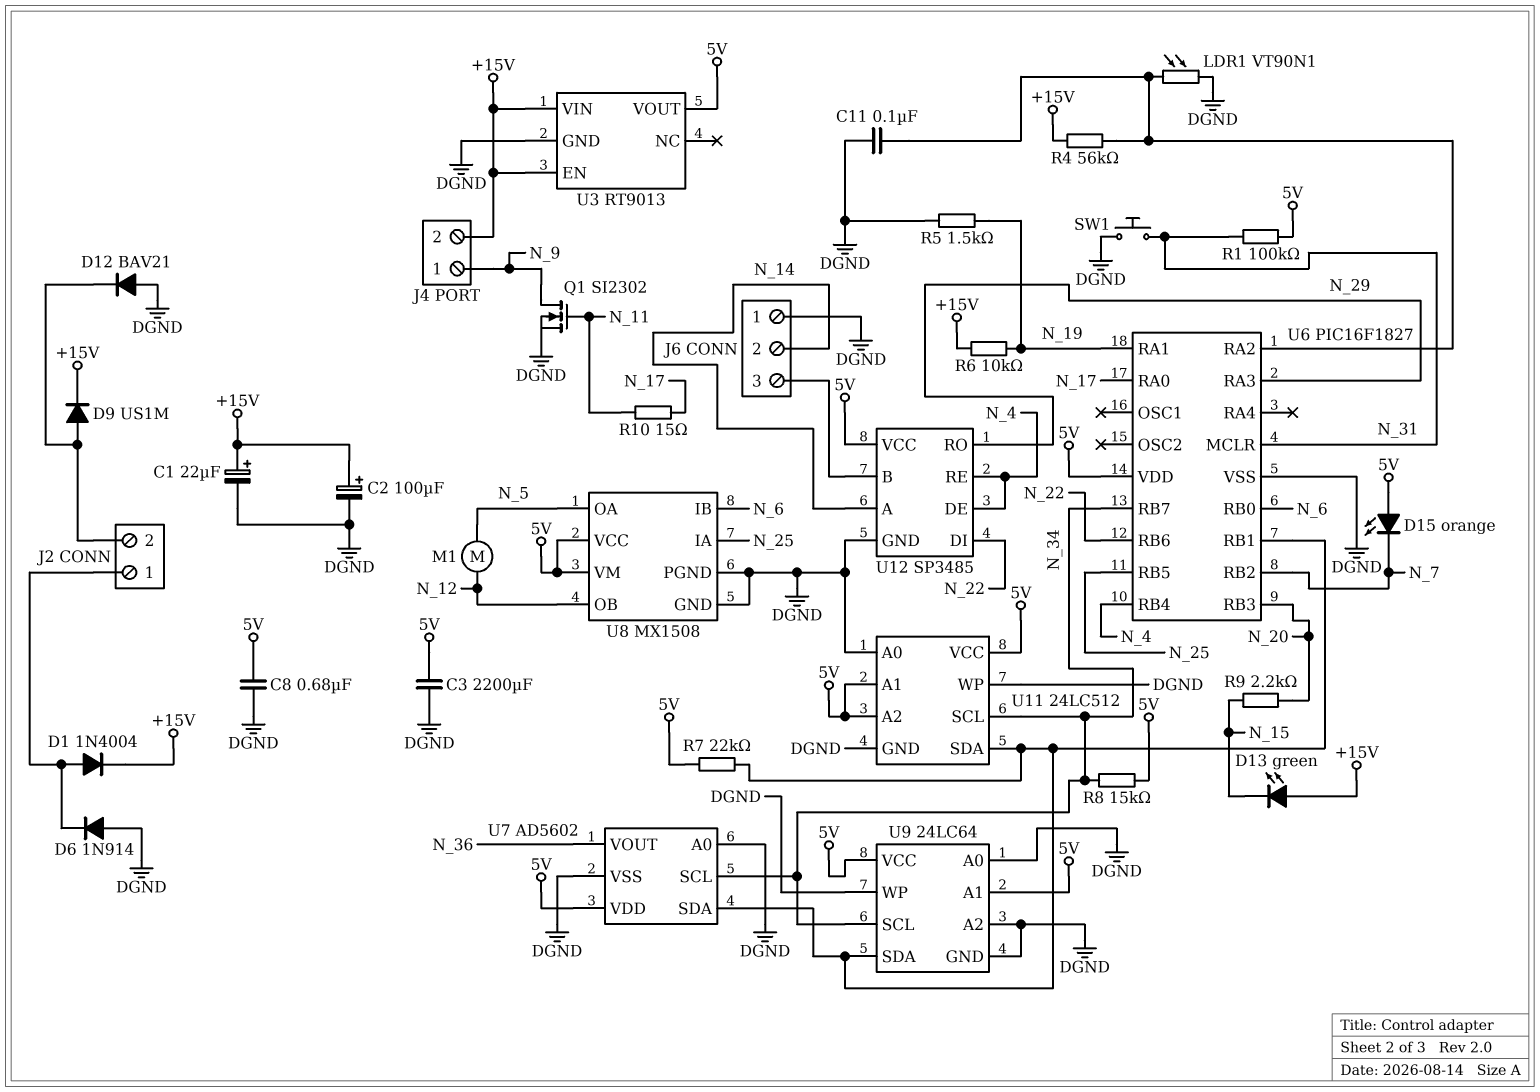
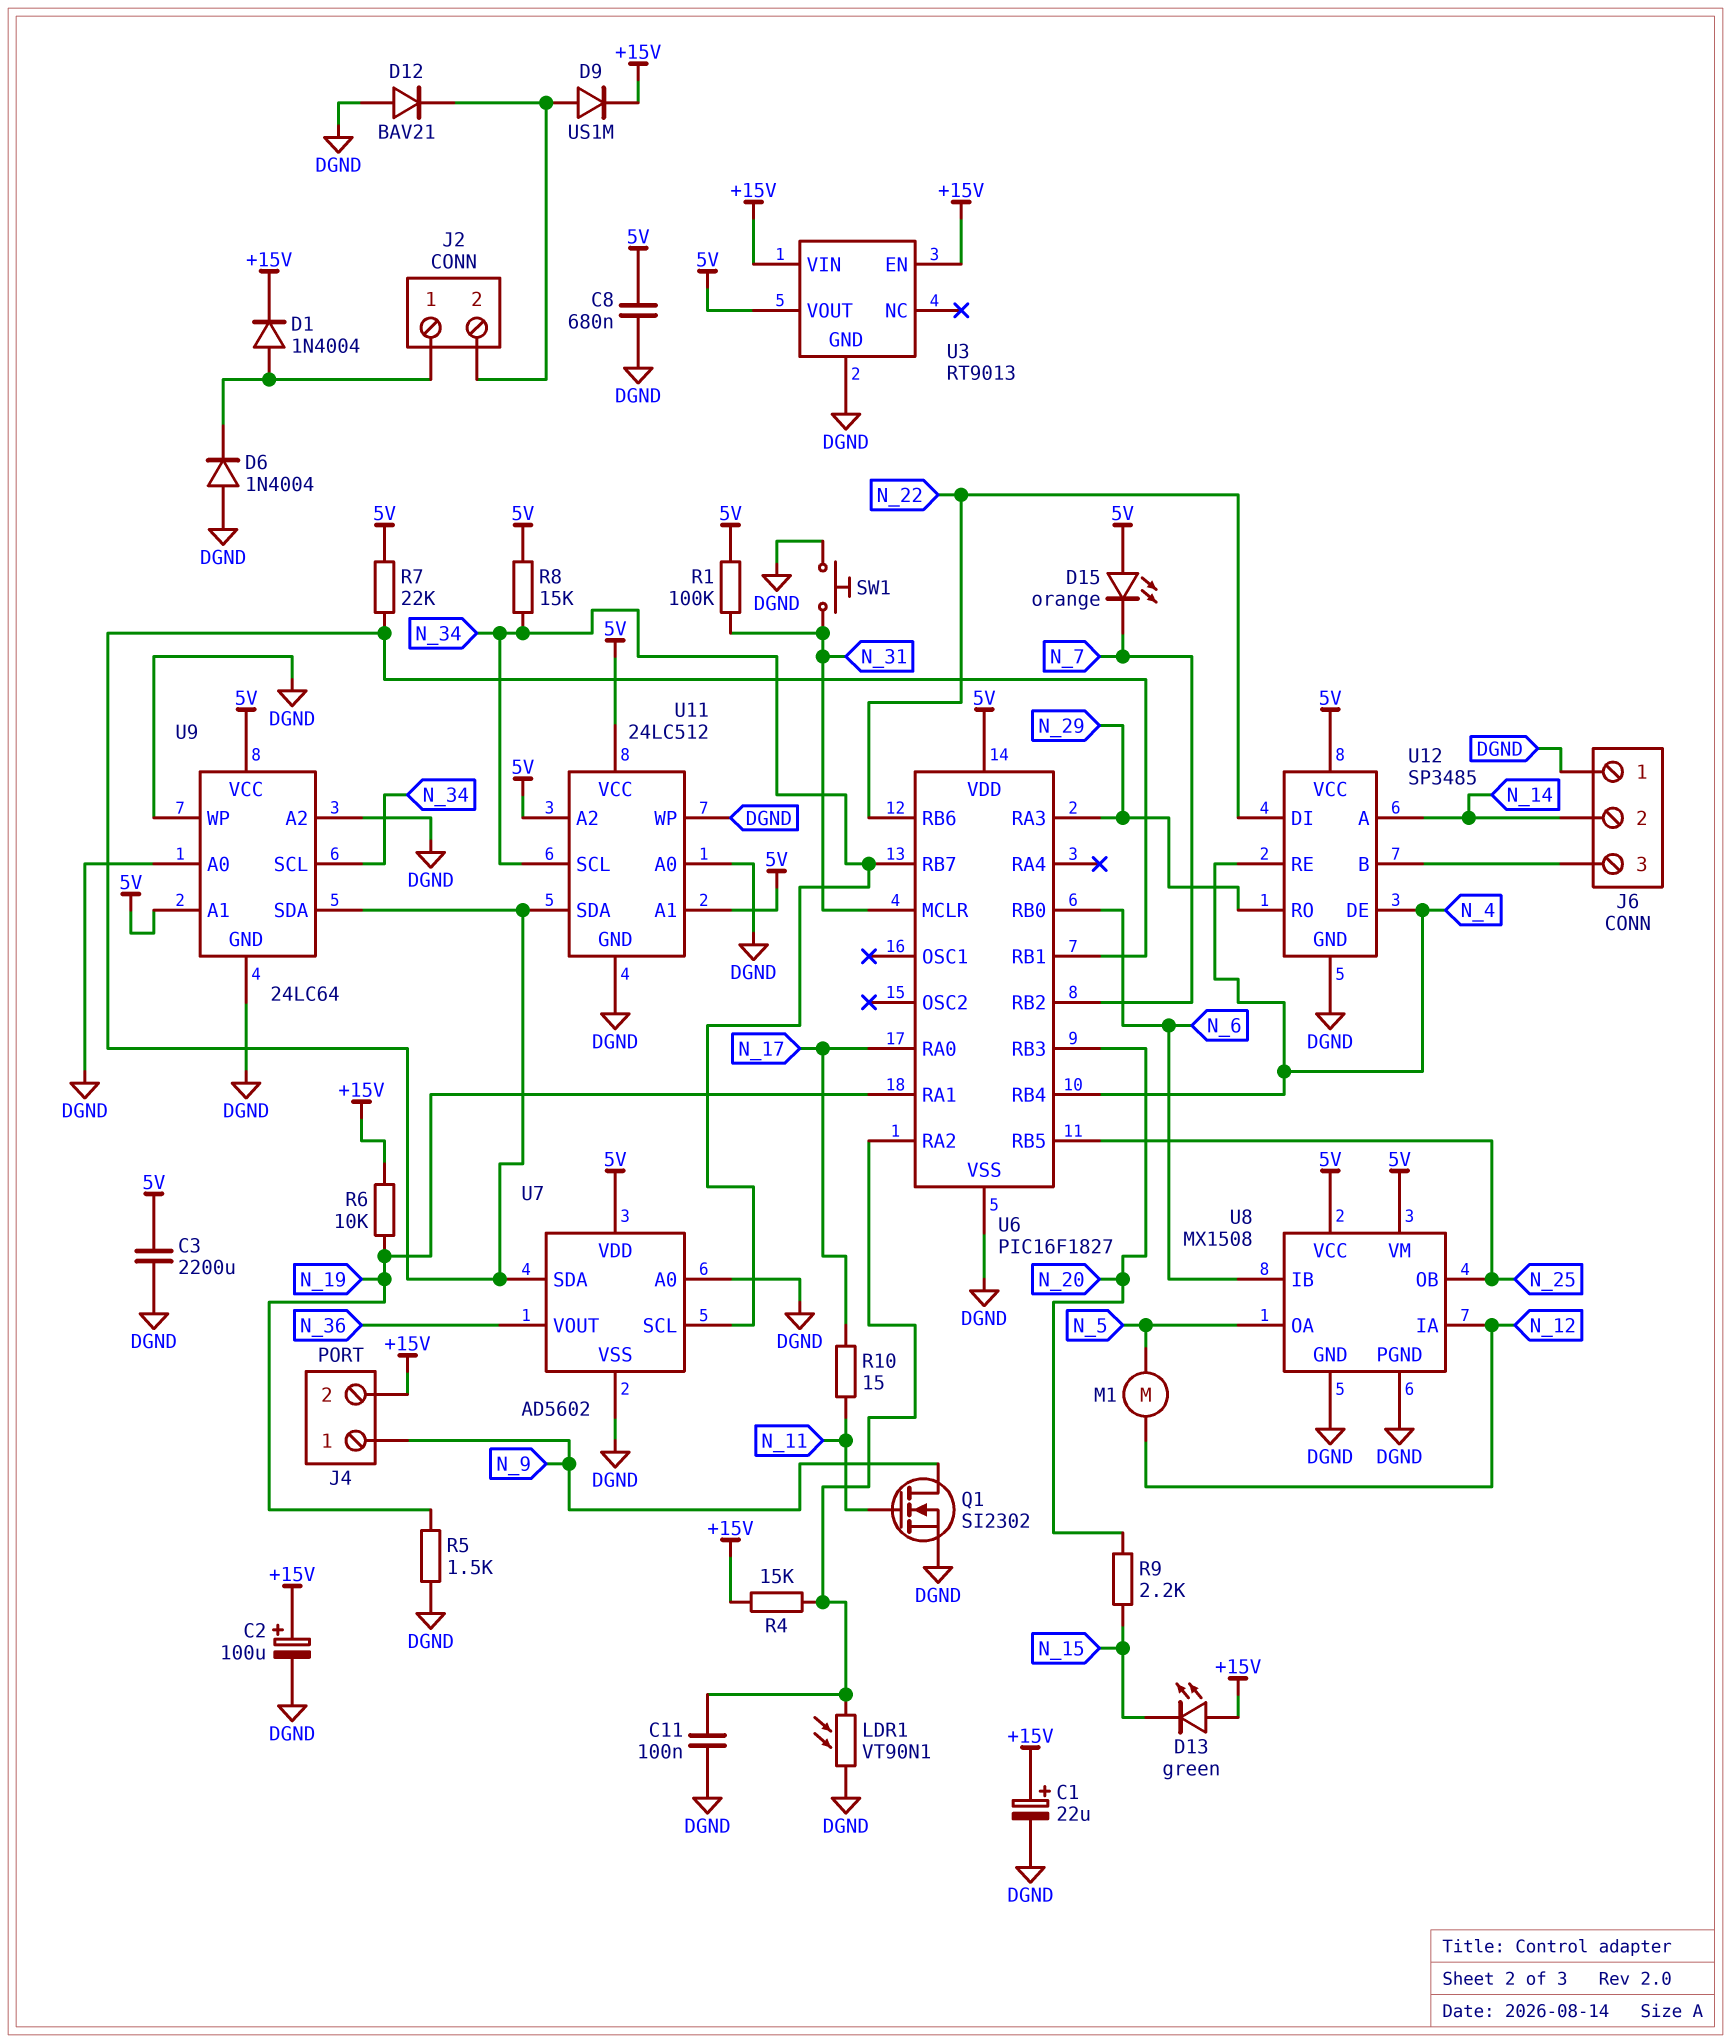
D6: diode 1N914 (A DGND, K J2/1) -> diode 1N4004 (A DGND, K J2/1)
R4: 56k (+15V, U6/RA2) -> 15k (+15V, U6/RA2)
U8 pin IA: N_25 -> N_12
U8 pin OB: N_12 -> N_25

